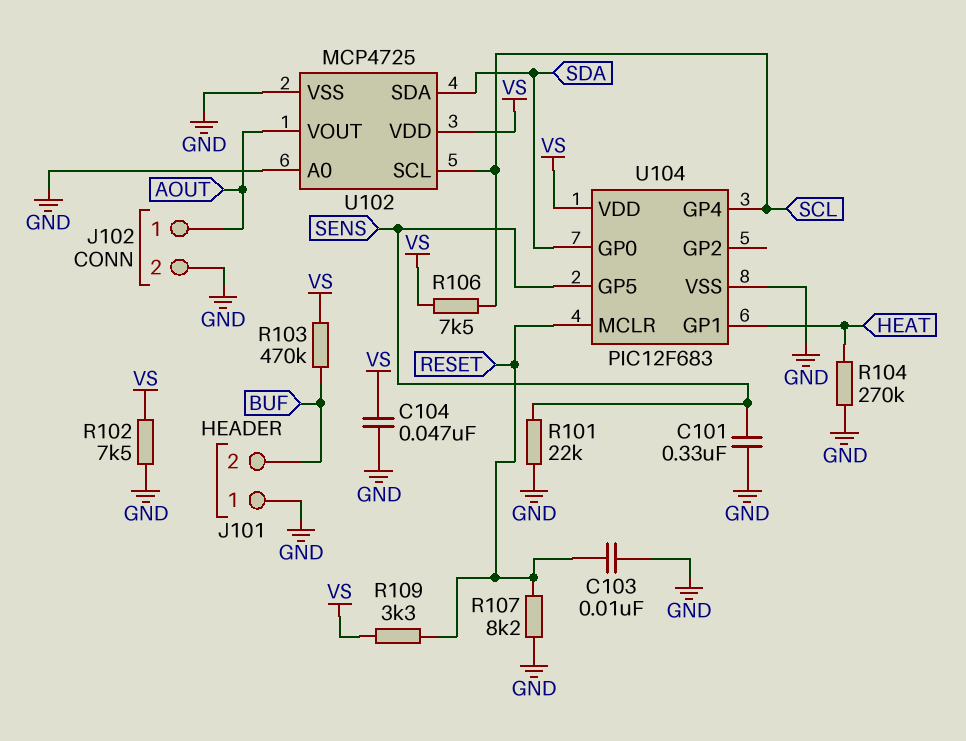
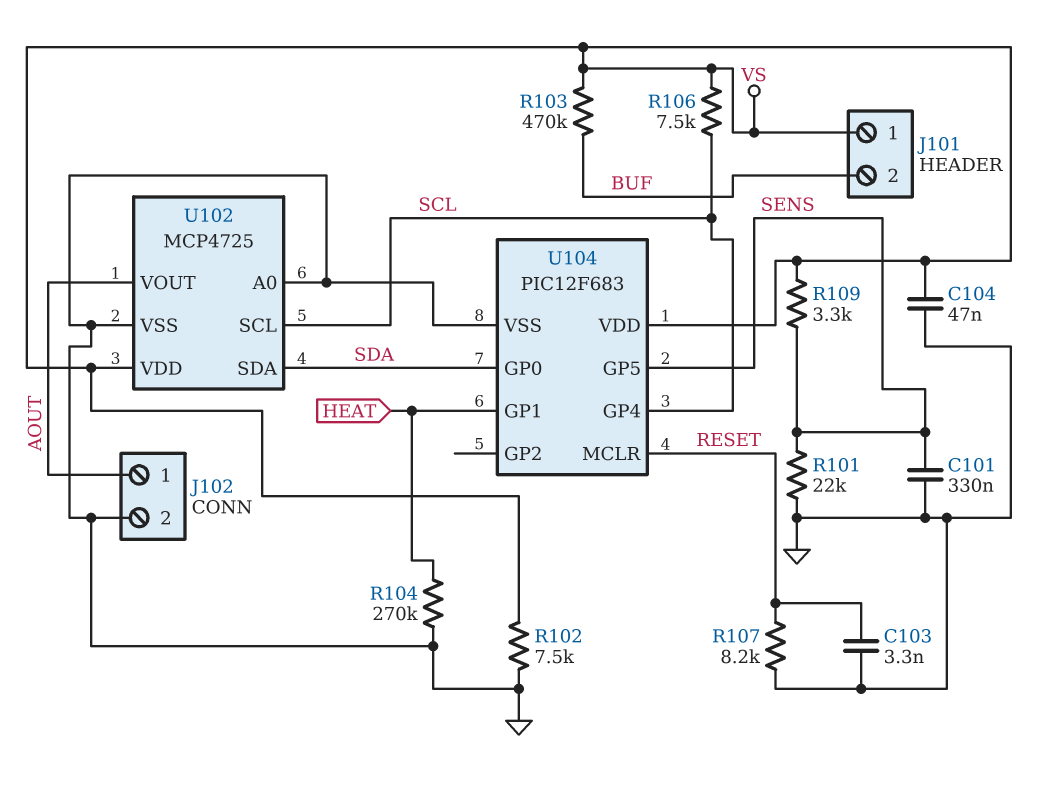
C103: 10nF (GND, RESET) -> 3.3nF (GND, RESET)
J101 pin 1: GND -> VS
R109: 3.3k (RESET, VS) -> 3.3k (SENS, VS)

